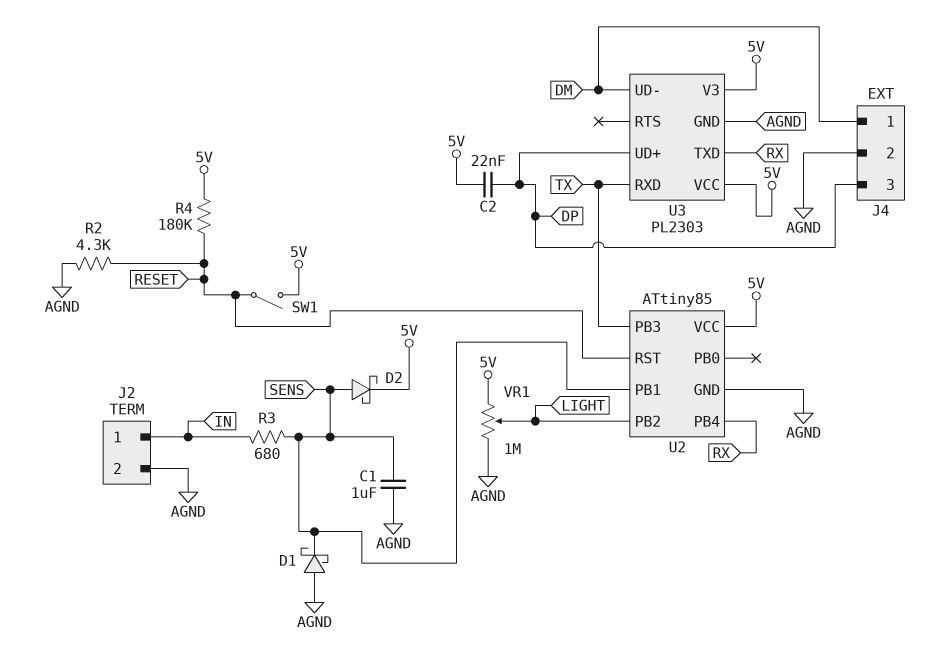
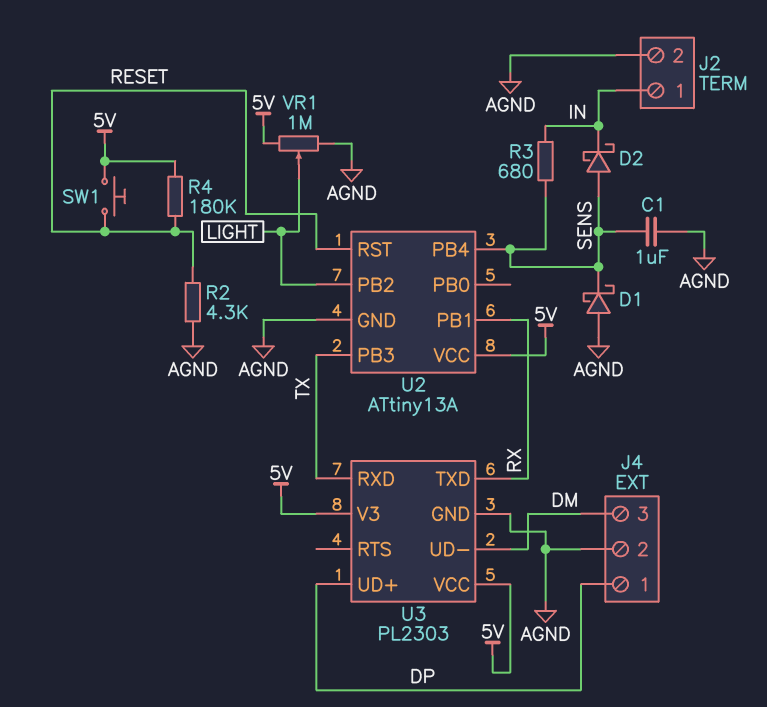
C2: 22nF (5V, DP) -> none
D2: schottky (A SENS, K 5V) -> schottky (A SENS, K IN)
J4 pin 1: DM -> DP
J4 pin 3: DP -> DM
SW1: switch (5V, RESET) -> button (5V, RESET)
U2: ATtiny85 -> ATtiny13A
U2 pin PB1: SENS -> RX
U2 pin PB4: RX -> SENS

